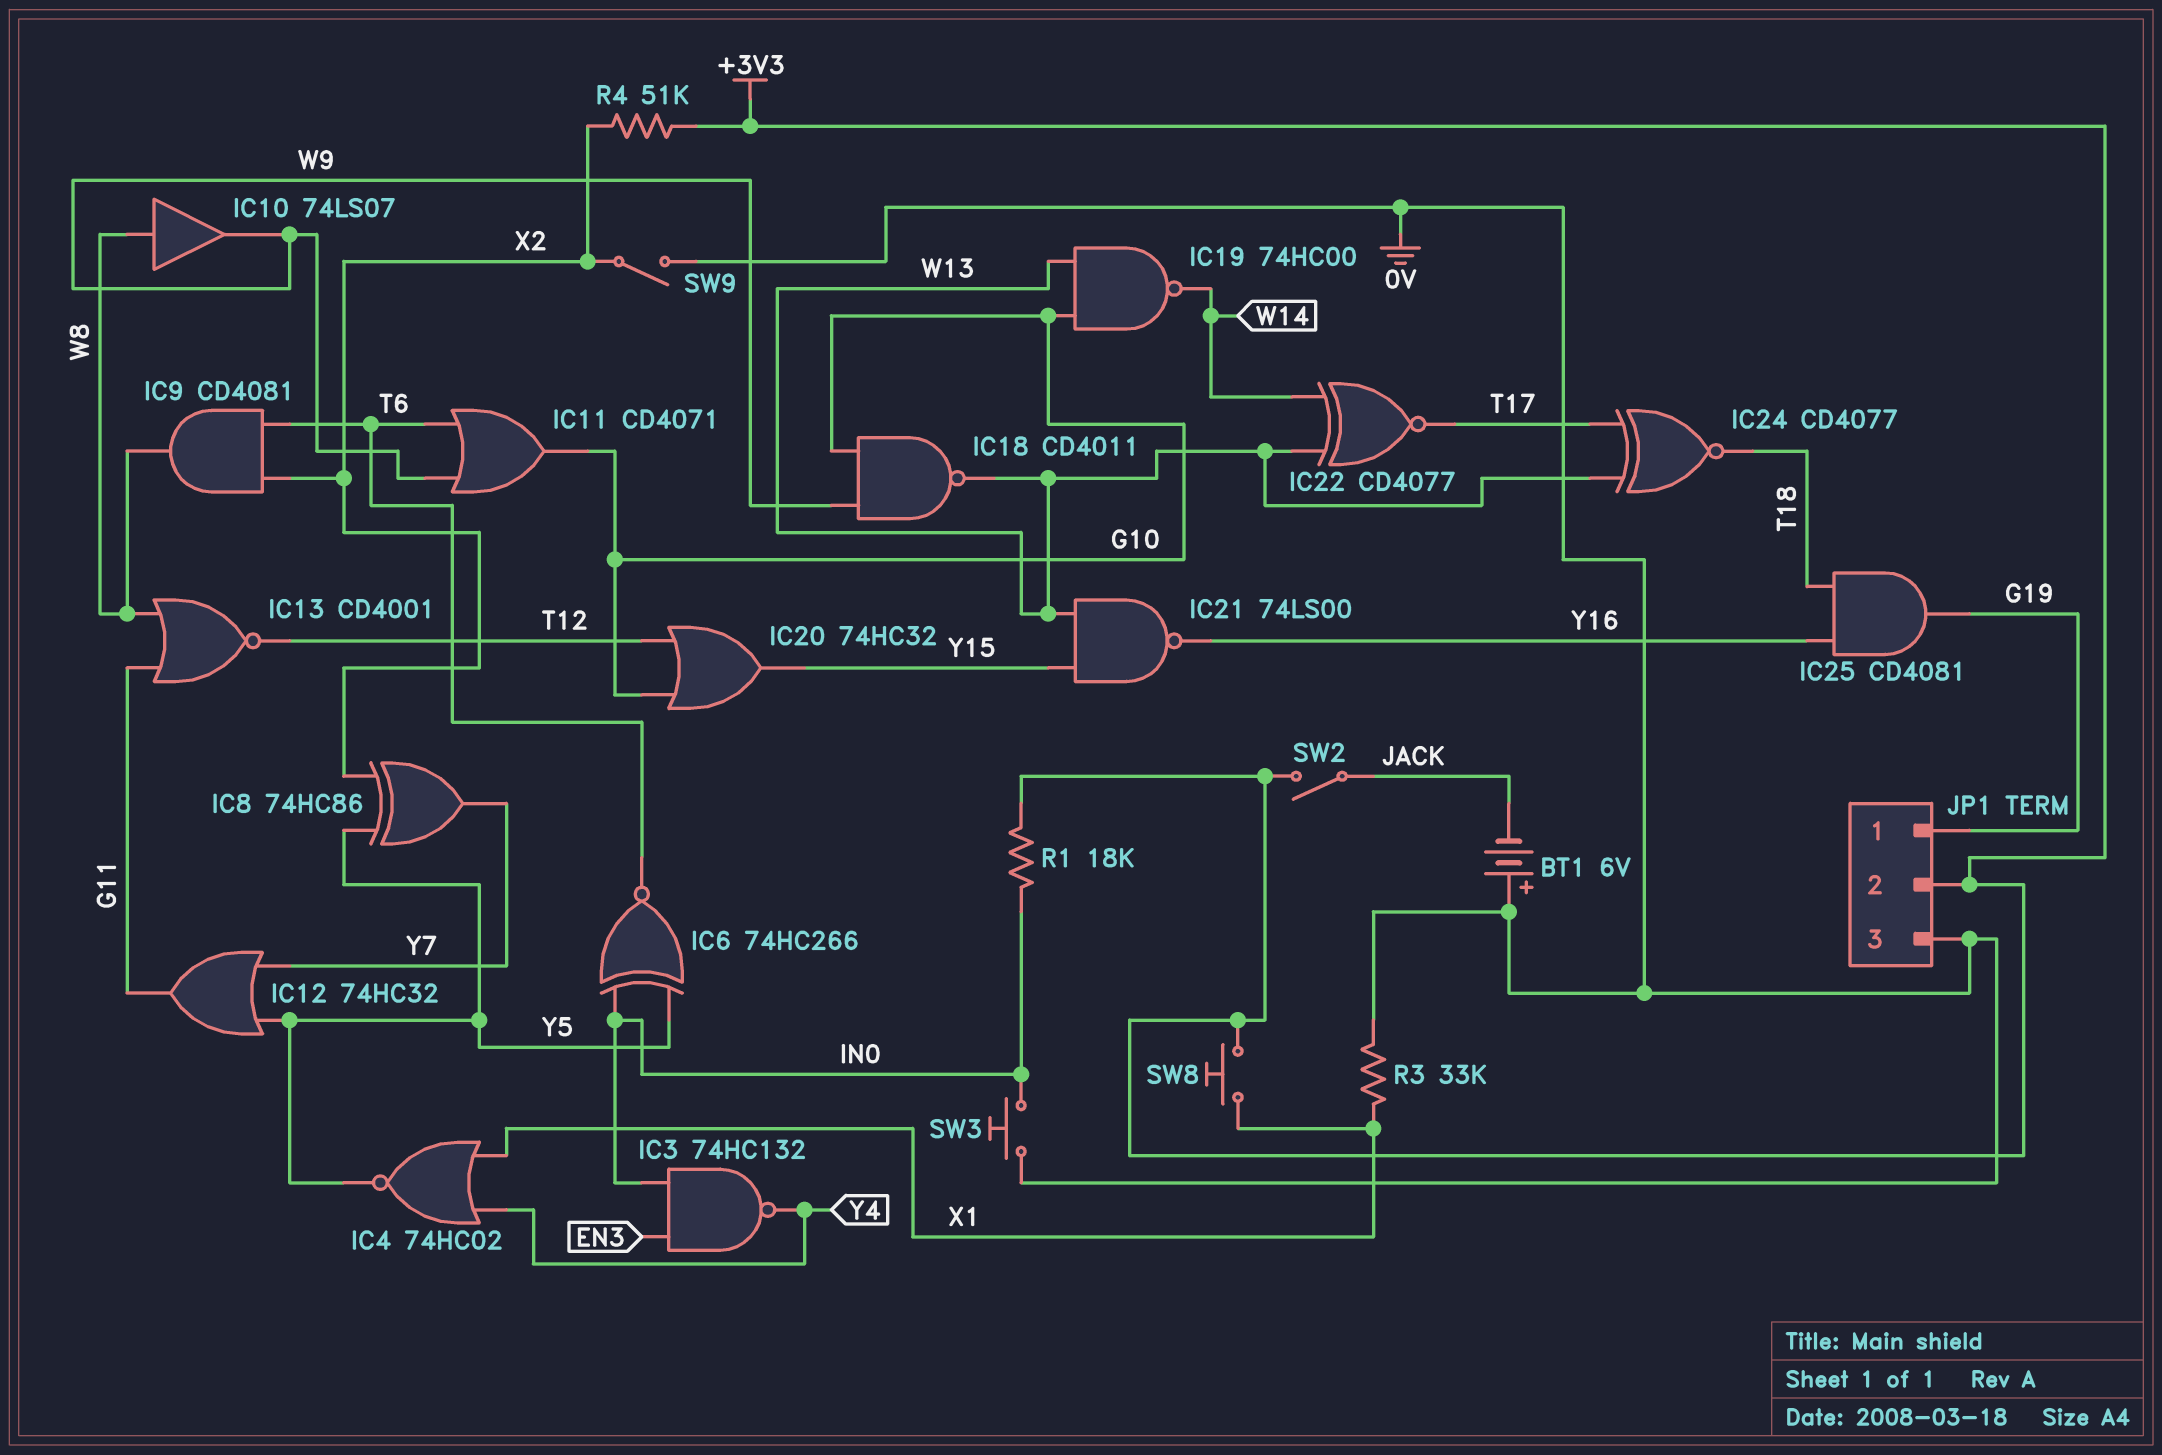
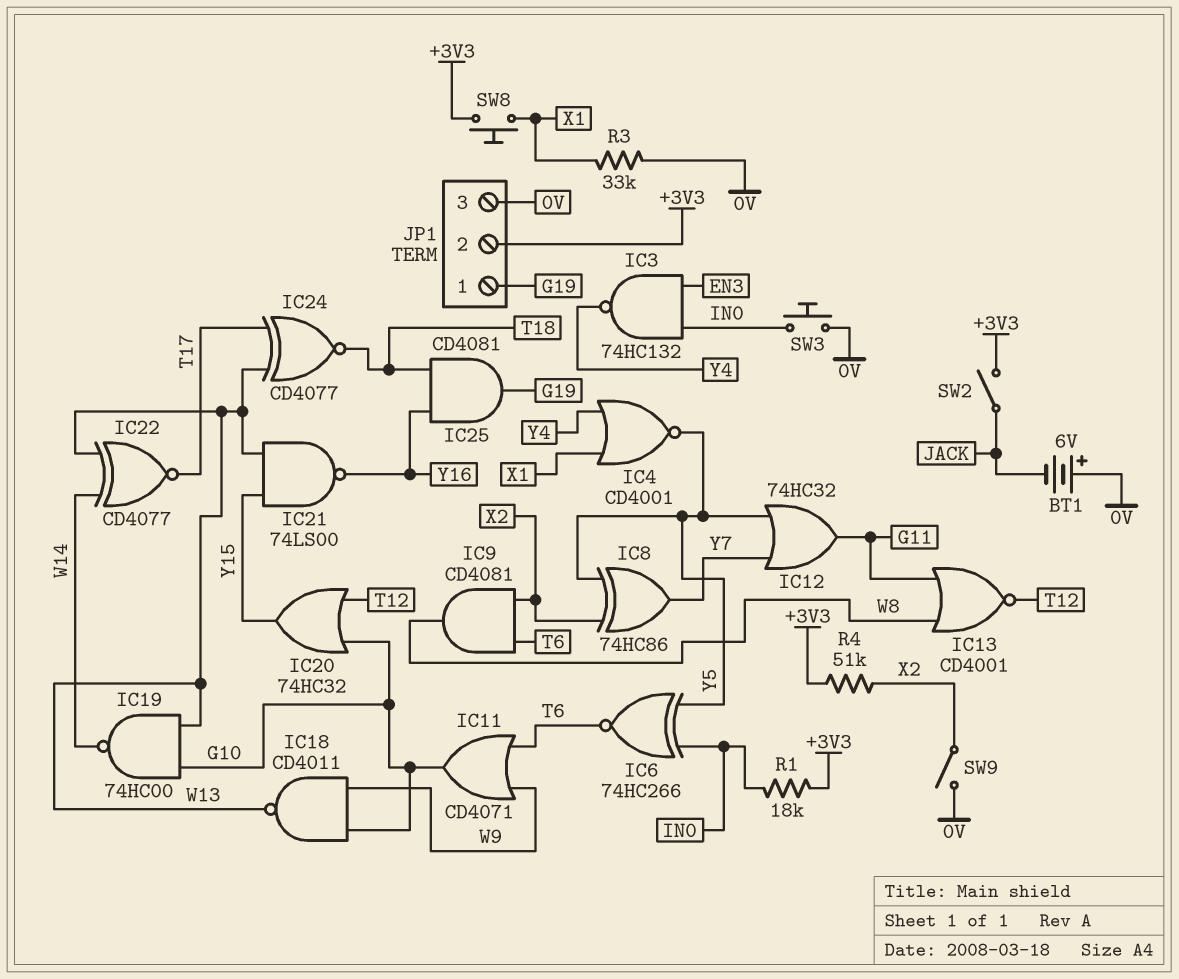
IC4: NOR 74HC02 (in X1, in Y4, out Y5) -> NOR CD4001 (in X1, in Y4, out Y5)
IC10: buffer 74LS07 (in W8, out W9) -> none

